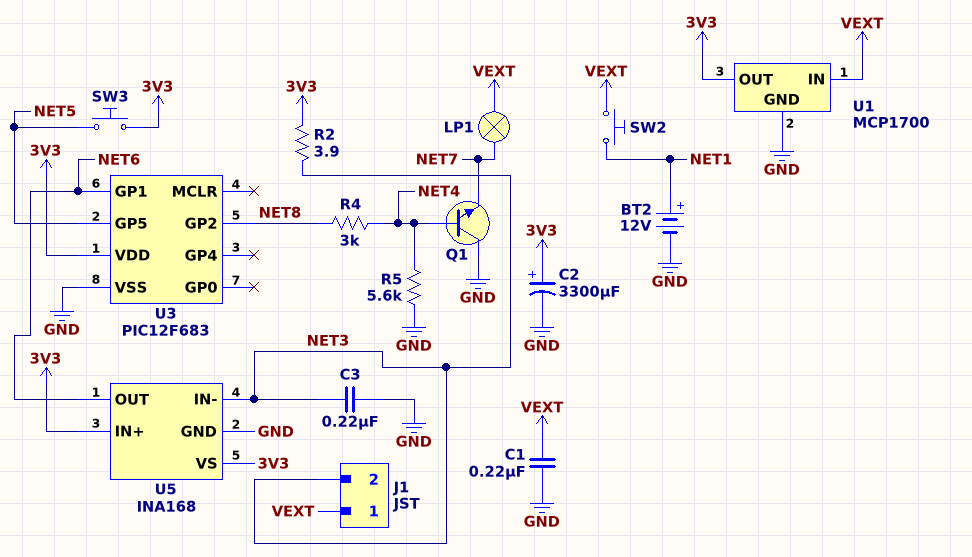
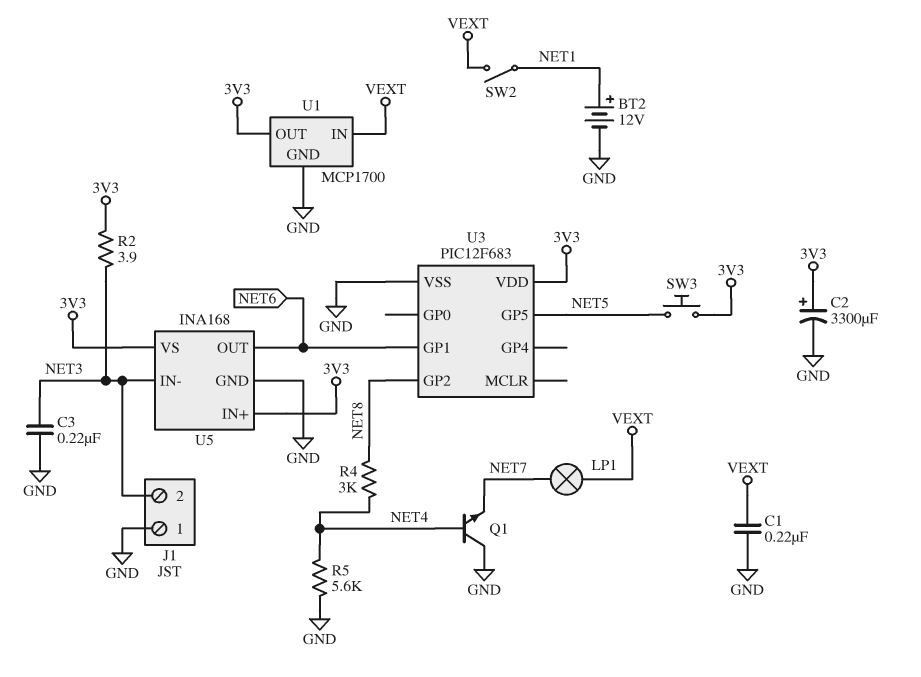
J1 pin 1: VEXT -> GND
SW2: button (NET1, VEXT) -> switch (NET1, VEXT)

